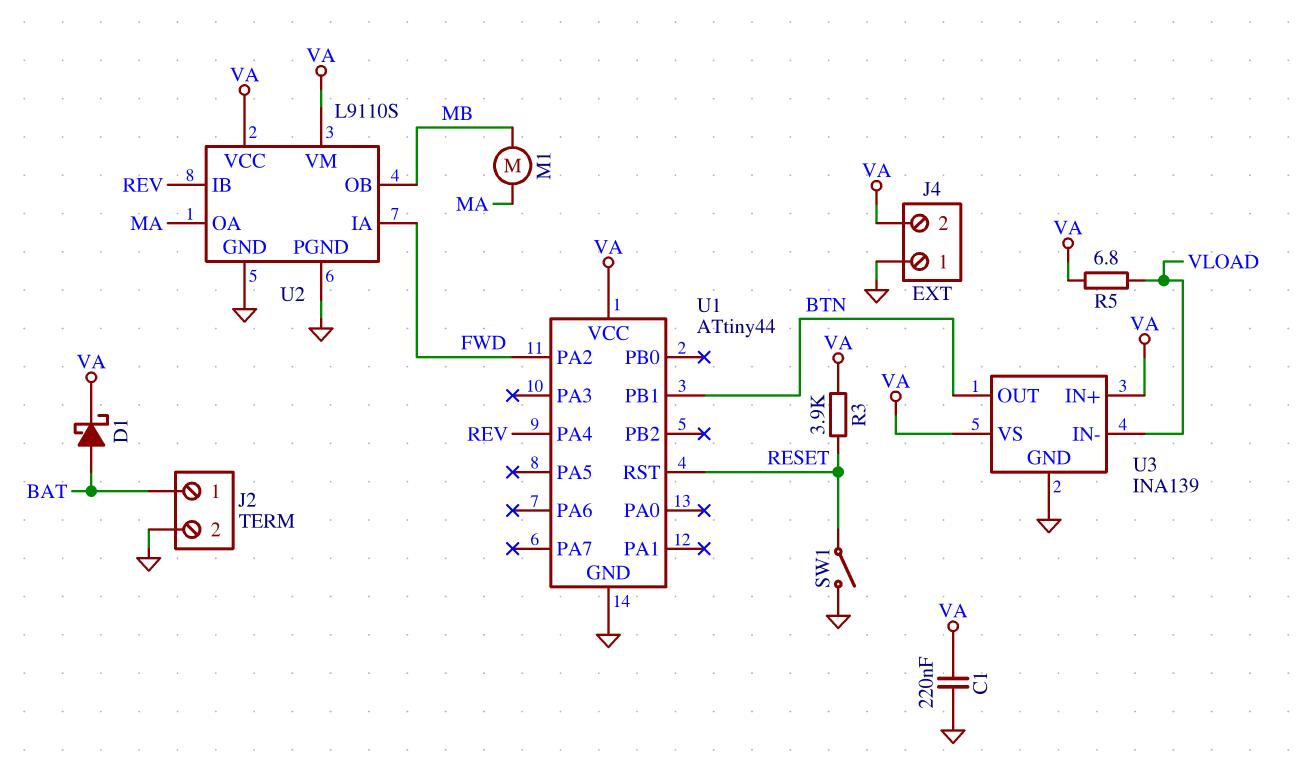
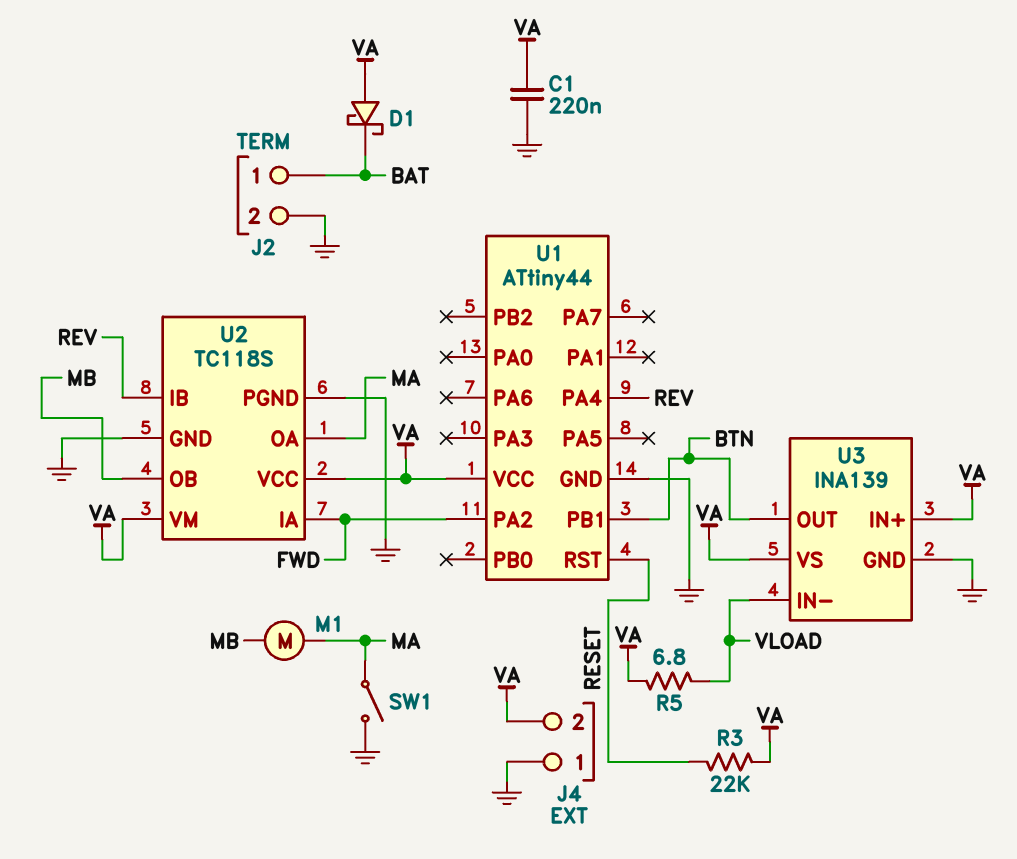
D1: schottky (A BAT, K VA) -> schottky (A VA, K BAT)
R3: 3.9k (RESET, VA) -> 22k (RESET, VA)
SW1: switch (GND, RESET) -> switch (GND, MA)
U2: L9110S -> TC118S

